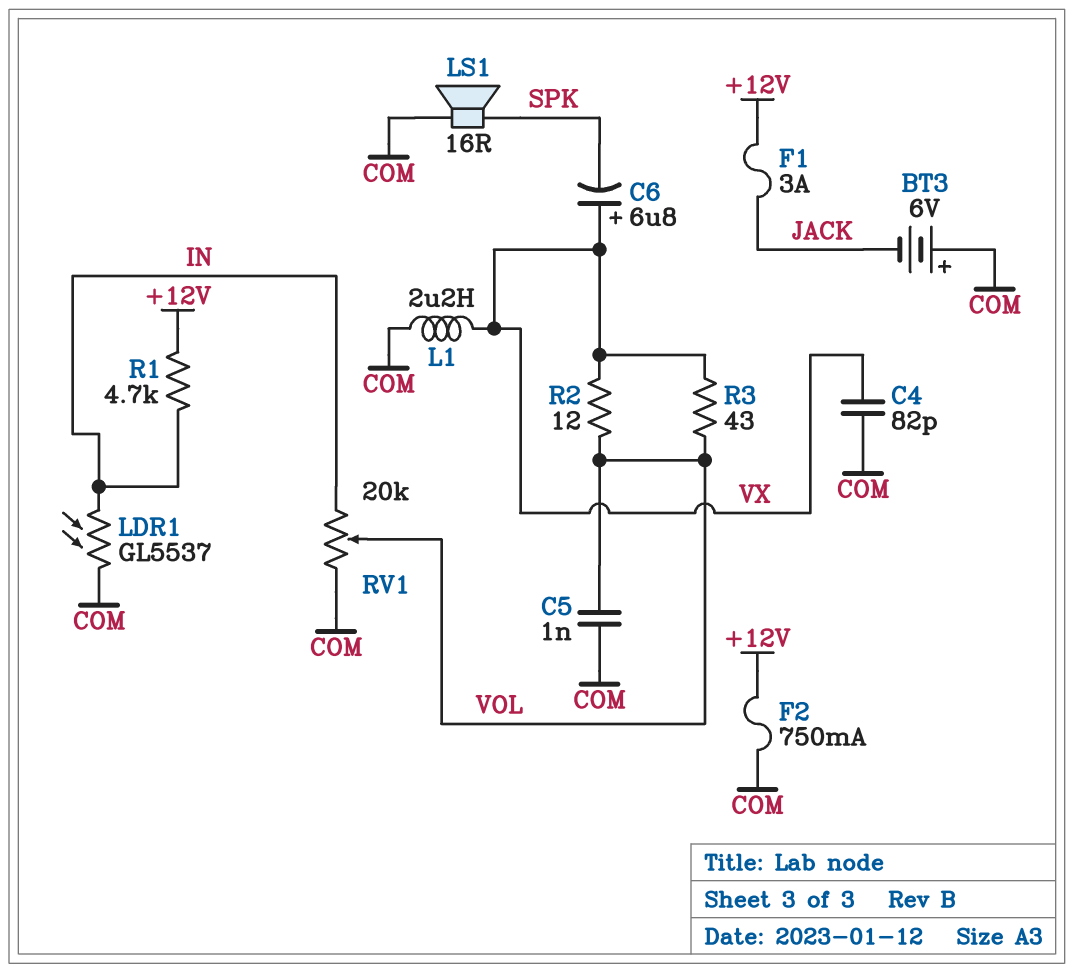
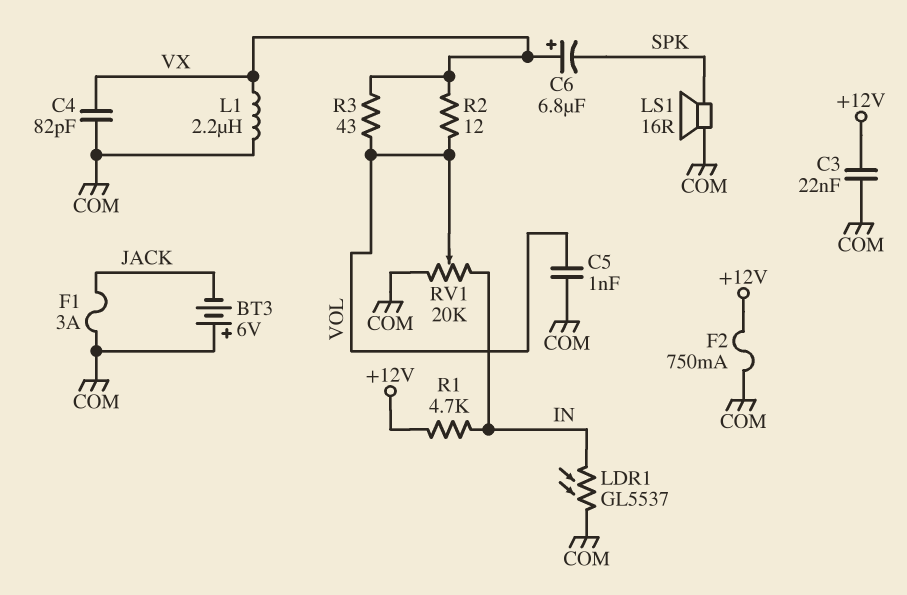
C3: none -> 22nF (+12V, COM)
F1: 3A (+12V, JACK) -> 3A (COM, JACK)

